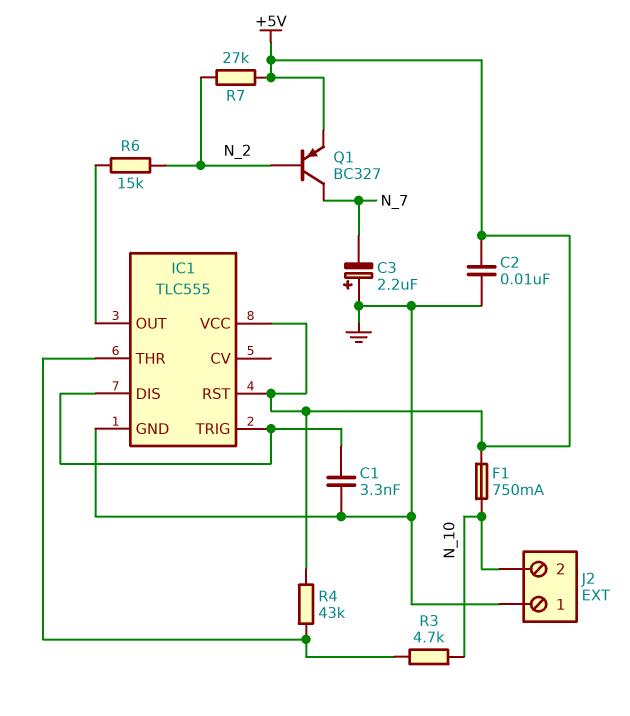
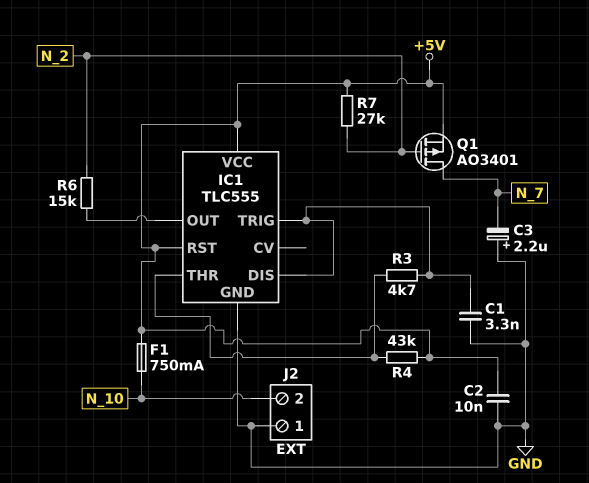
Q1: PNP BC327 (B N_2, C N_7, E +5V) -> PMOS AO3401 (G N_2, D N_7, S +5V)
R3: 4.7k (IC1/THR, N_10) -> 4.7k (IC1/DIS, IC1/THR)

